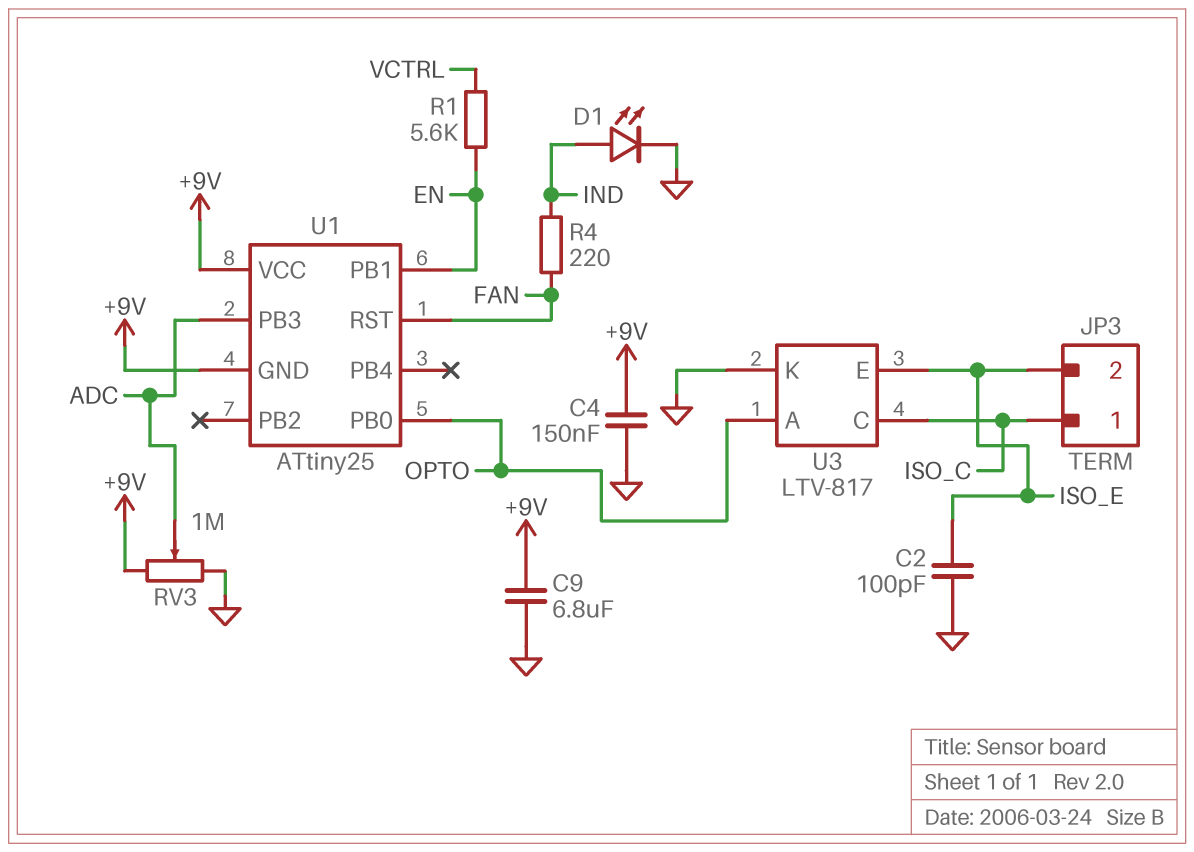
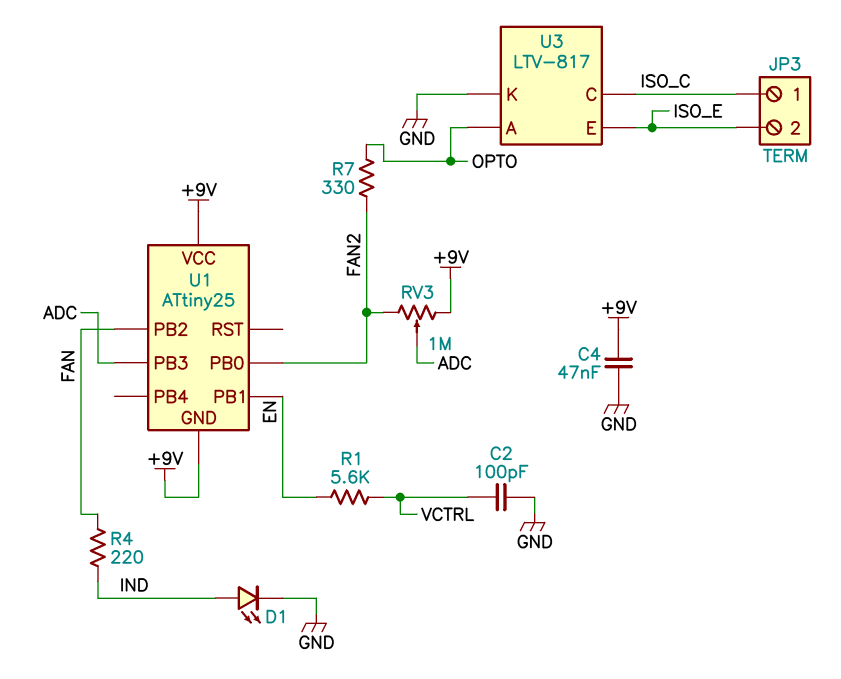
C2: 100pF (GND, ISO_E) -> 100pF (GND, VCTRL)
C4: 150nF (+9V, GND) -> 47nF (+9V, GND)
C9: 6.8uF (+9V, GND) -> none
R7: none -> 330 (FAN2, OPTO)
RV3: 1M (+9V, GND, wiper ADC) -> 1M (+9V, FAN2, wiper ADC)
U1 pin PB0: OPTO -> FAN2
U1 pin PB2: none -> FAN
U1 pin RST: FAN -> none

